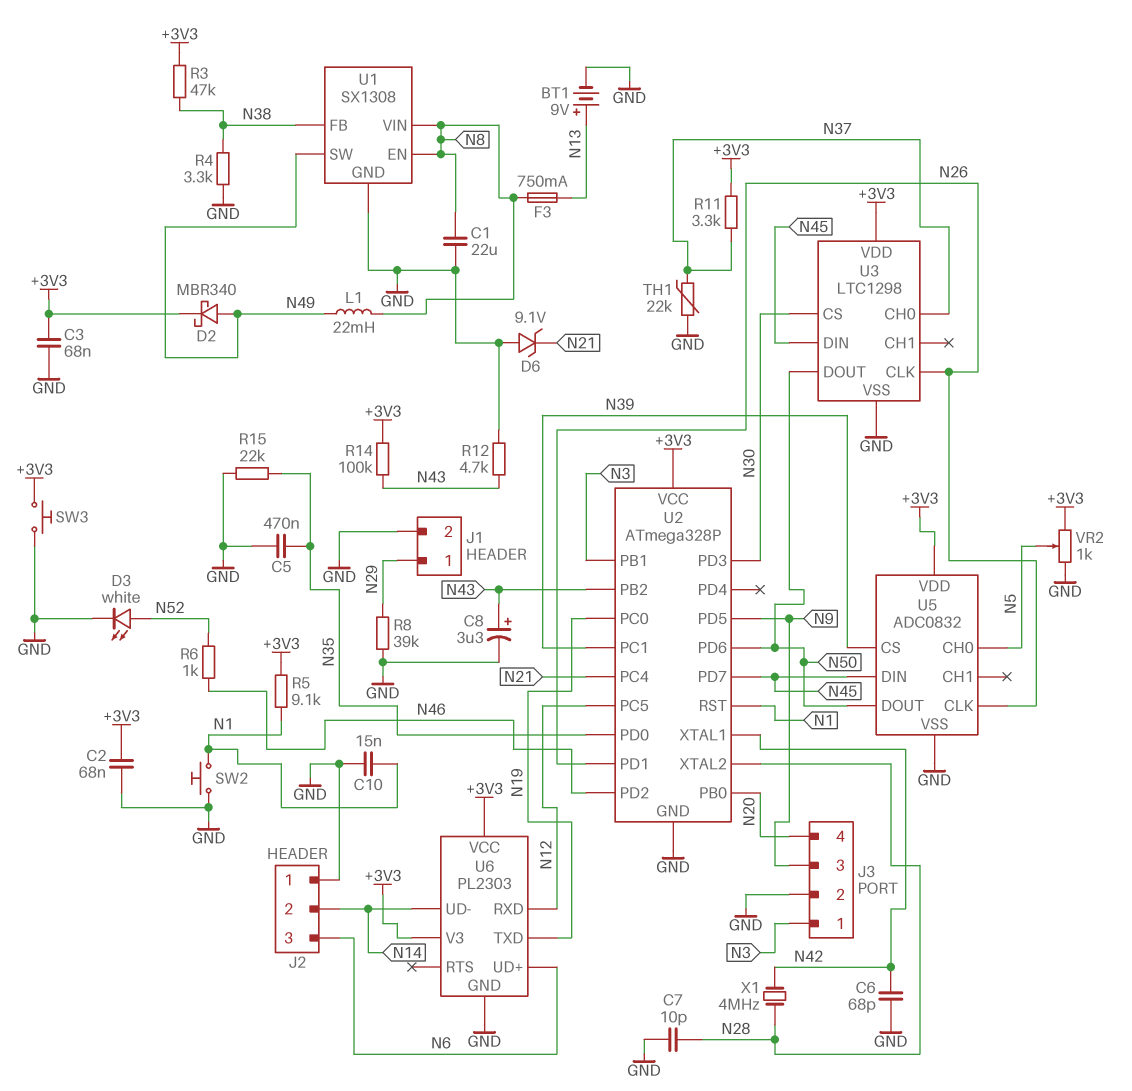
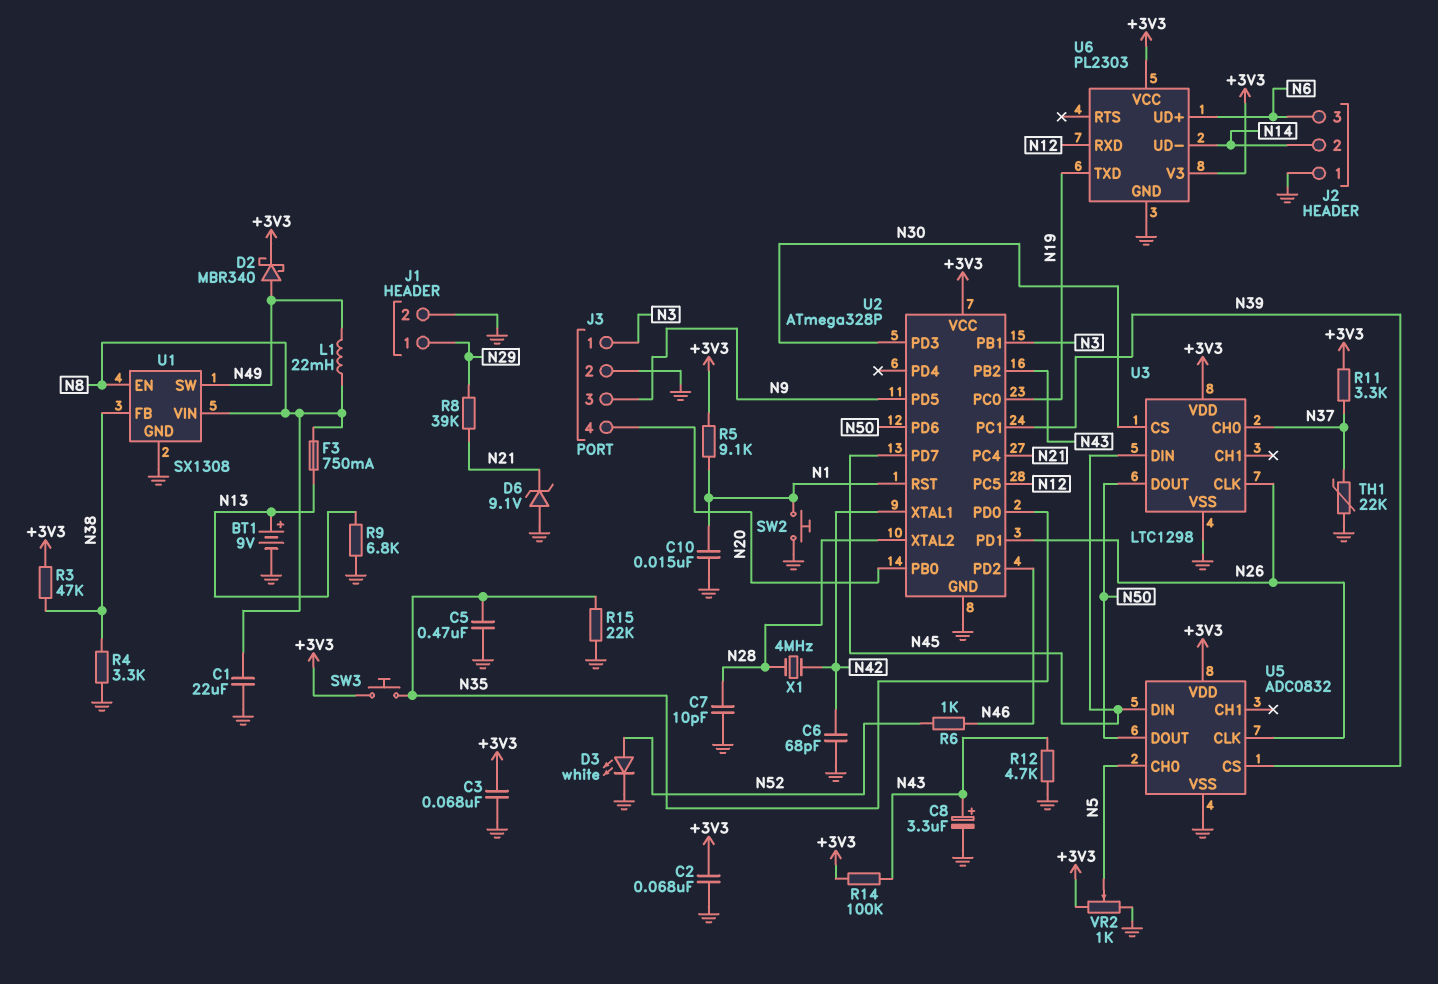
R8: 39k (GND, N29) -> 39k (N21, N29)
R9: none -> 6.8k (GND, N13)
SW3: button (+3V3, GND) -> button (+3V3, N35)

